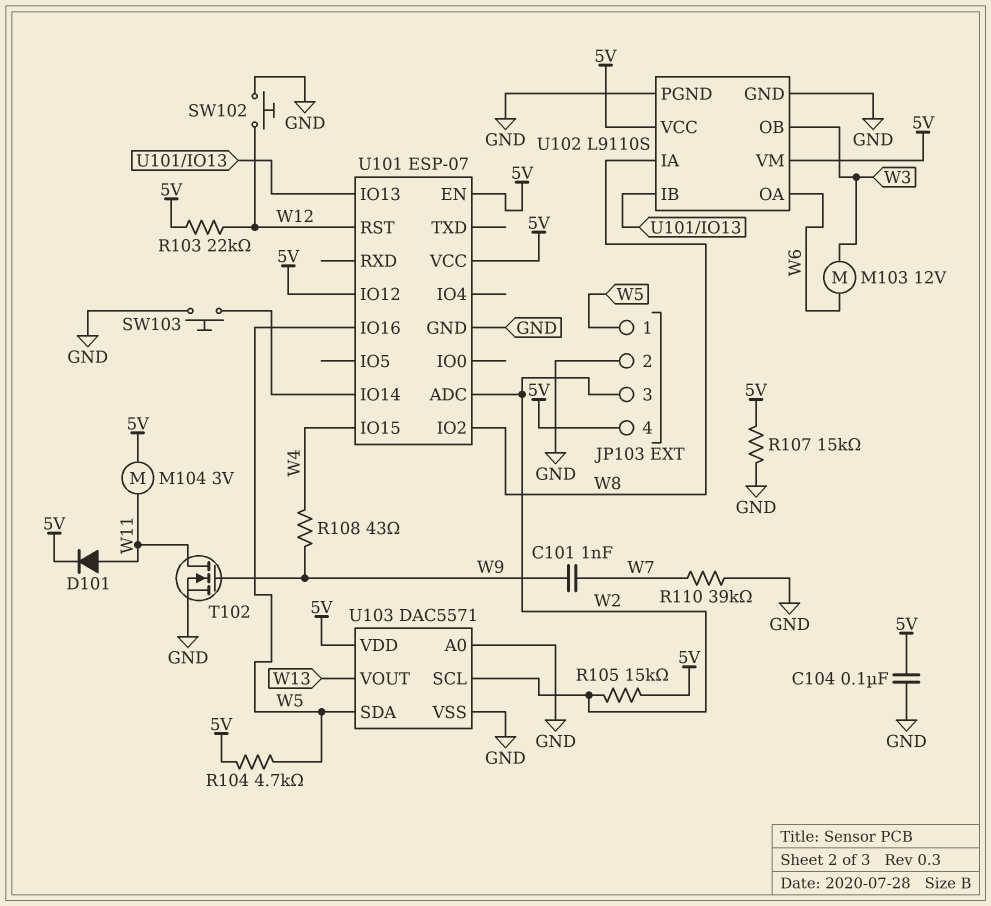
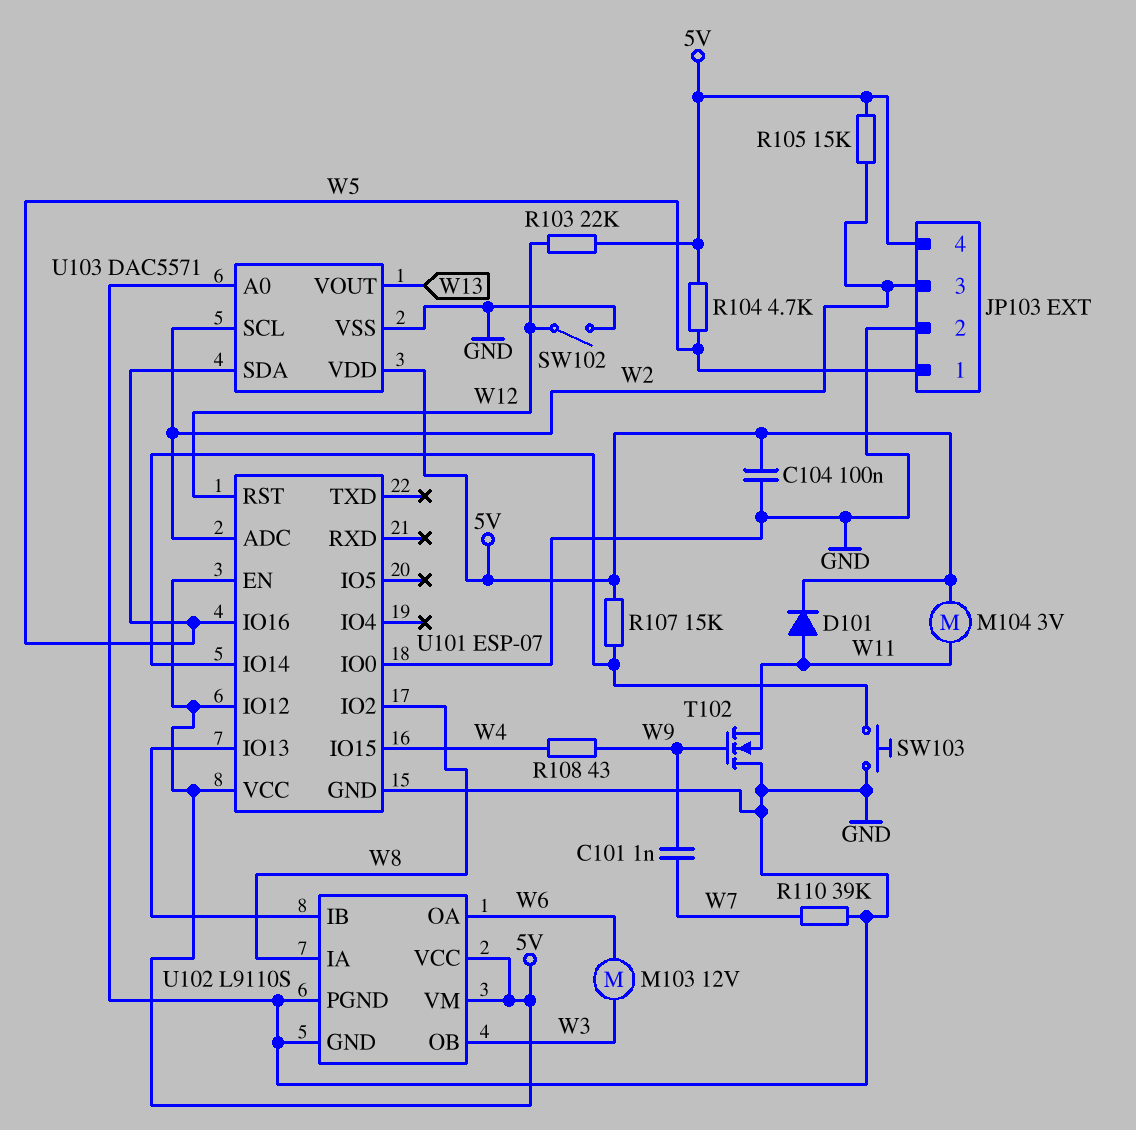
R107: 15k (5V, GND) -> 15k (5V, U101/IO14)
SW102: button (GND, W12) -> switch (GND, W12)
T102: NMOS (G W9, D W11, S GND) -> NMOS (G W9, D GND, S W11)
U101 pin IO0: none -> GND

